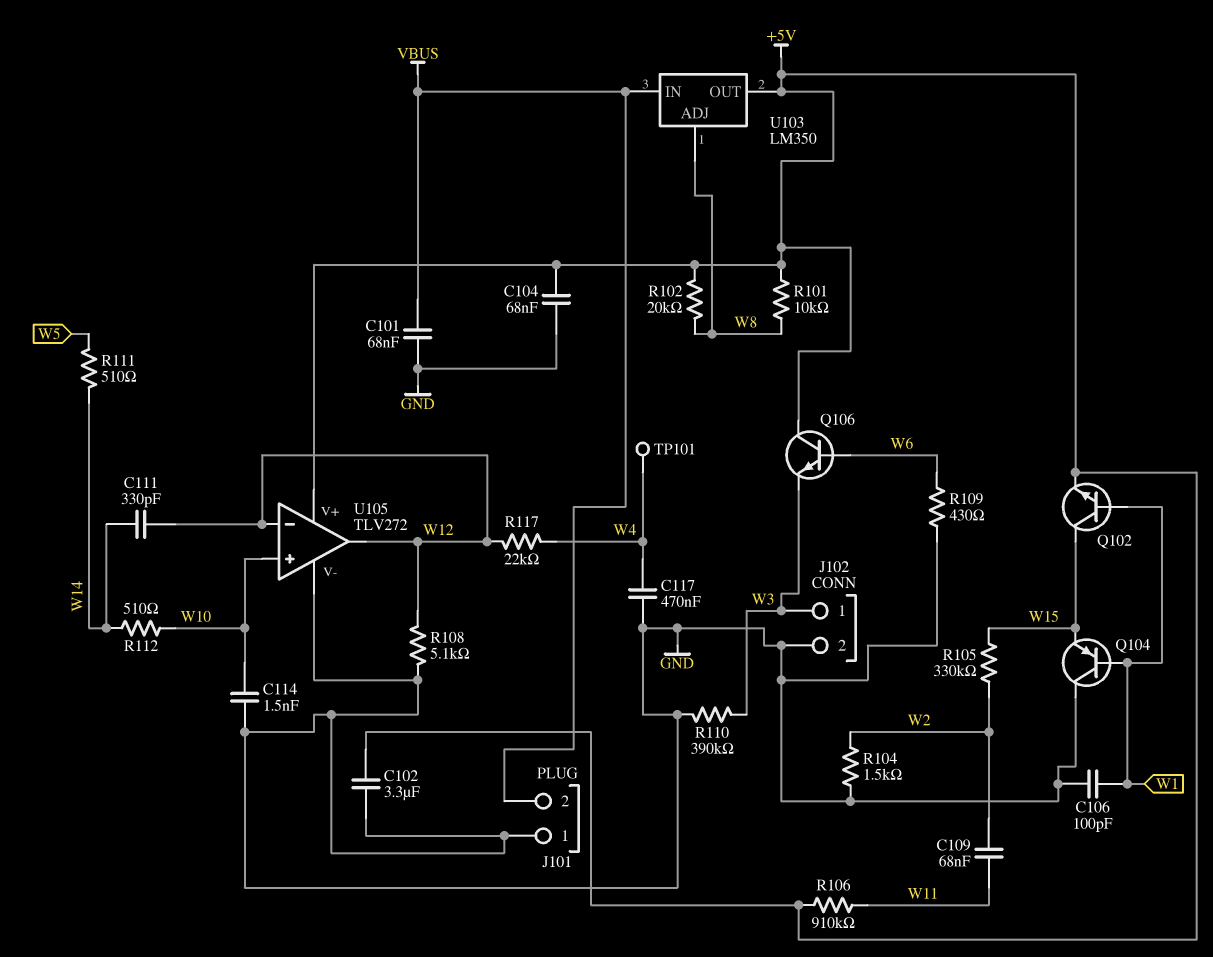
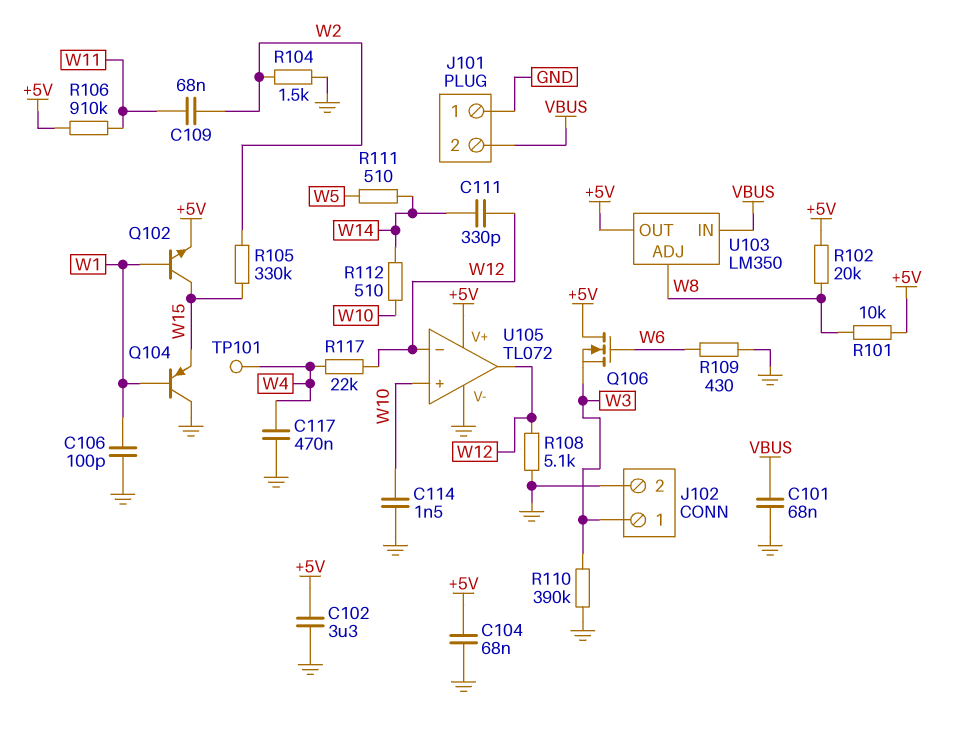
Q106: NPN (B W6, C +5V, E W3) -> NMOS (G W6, D +5V, S W3)
U105: TLV272 -> TL072

